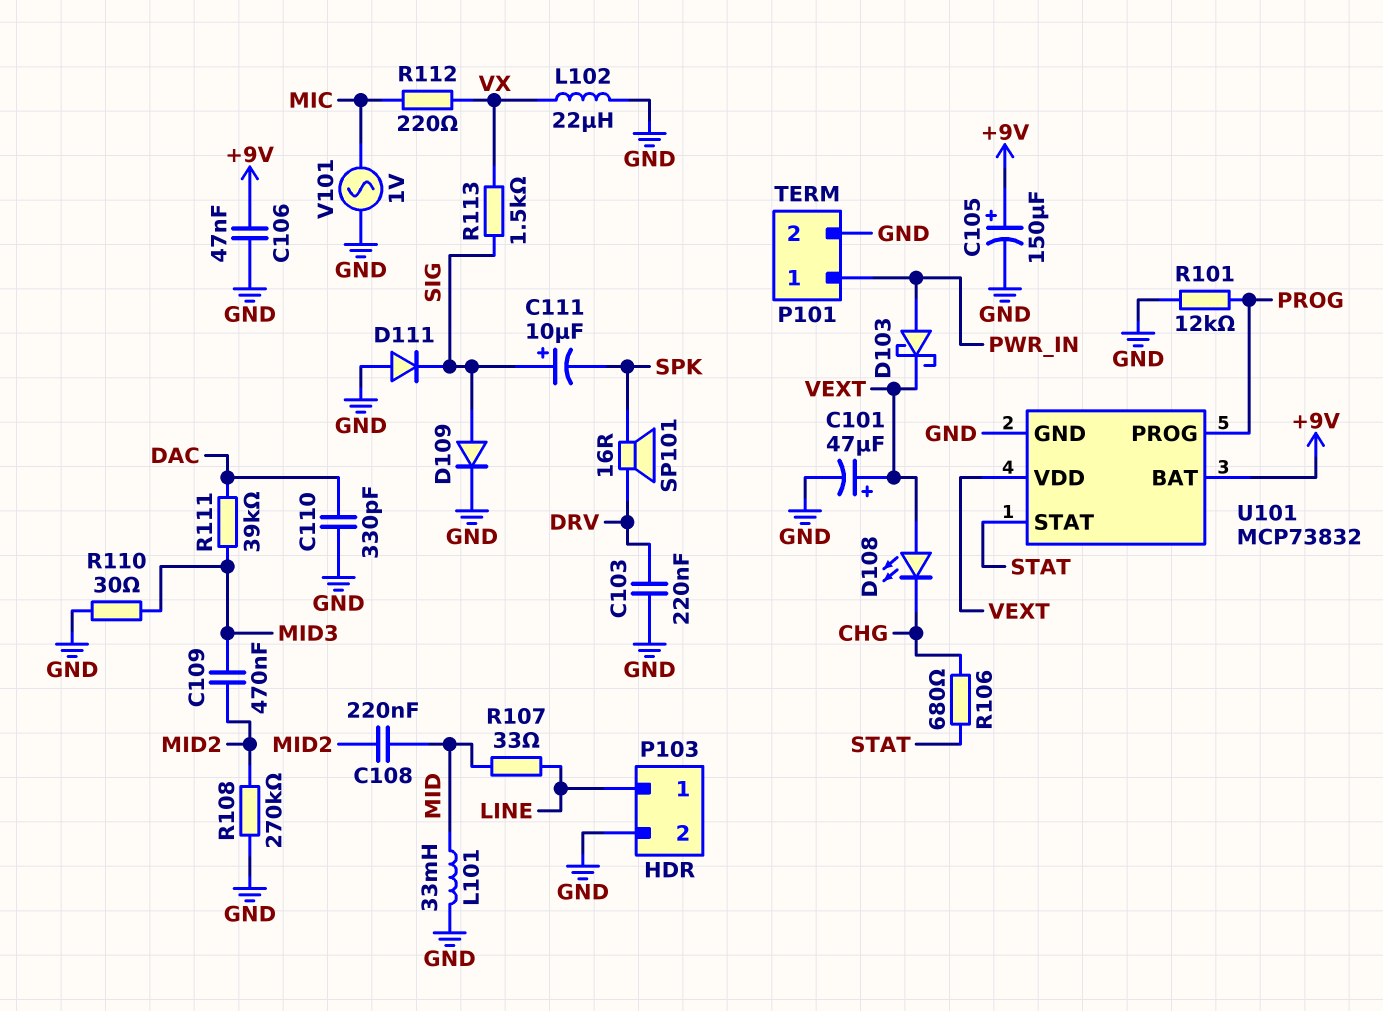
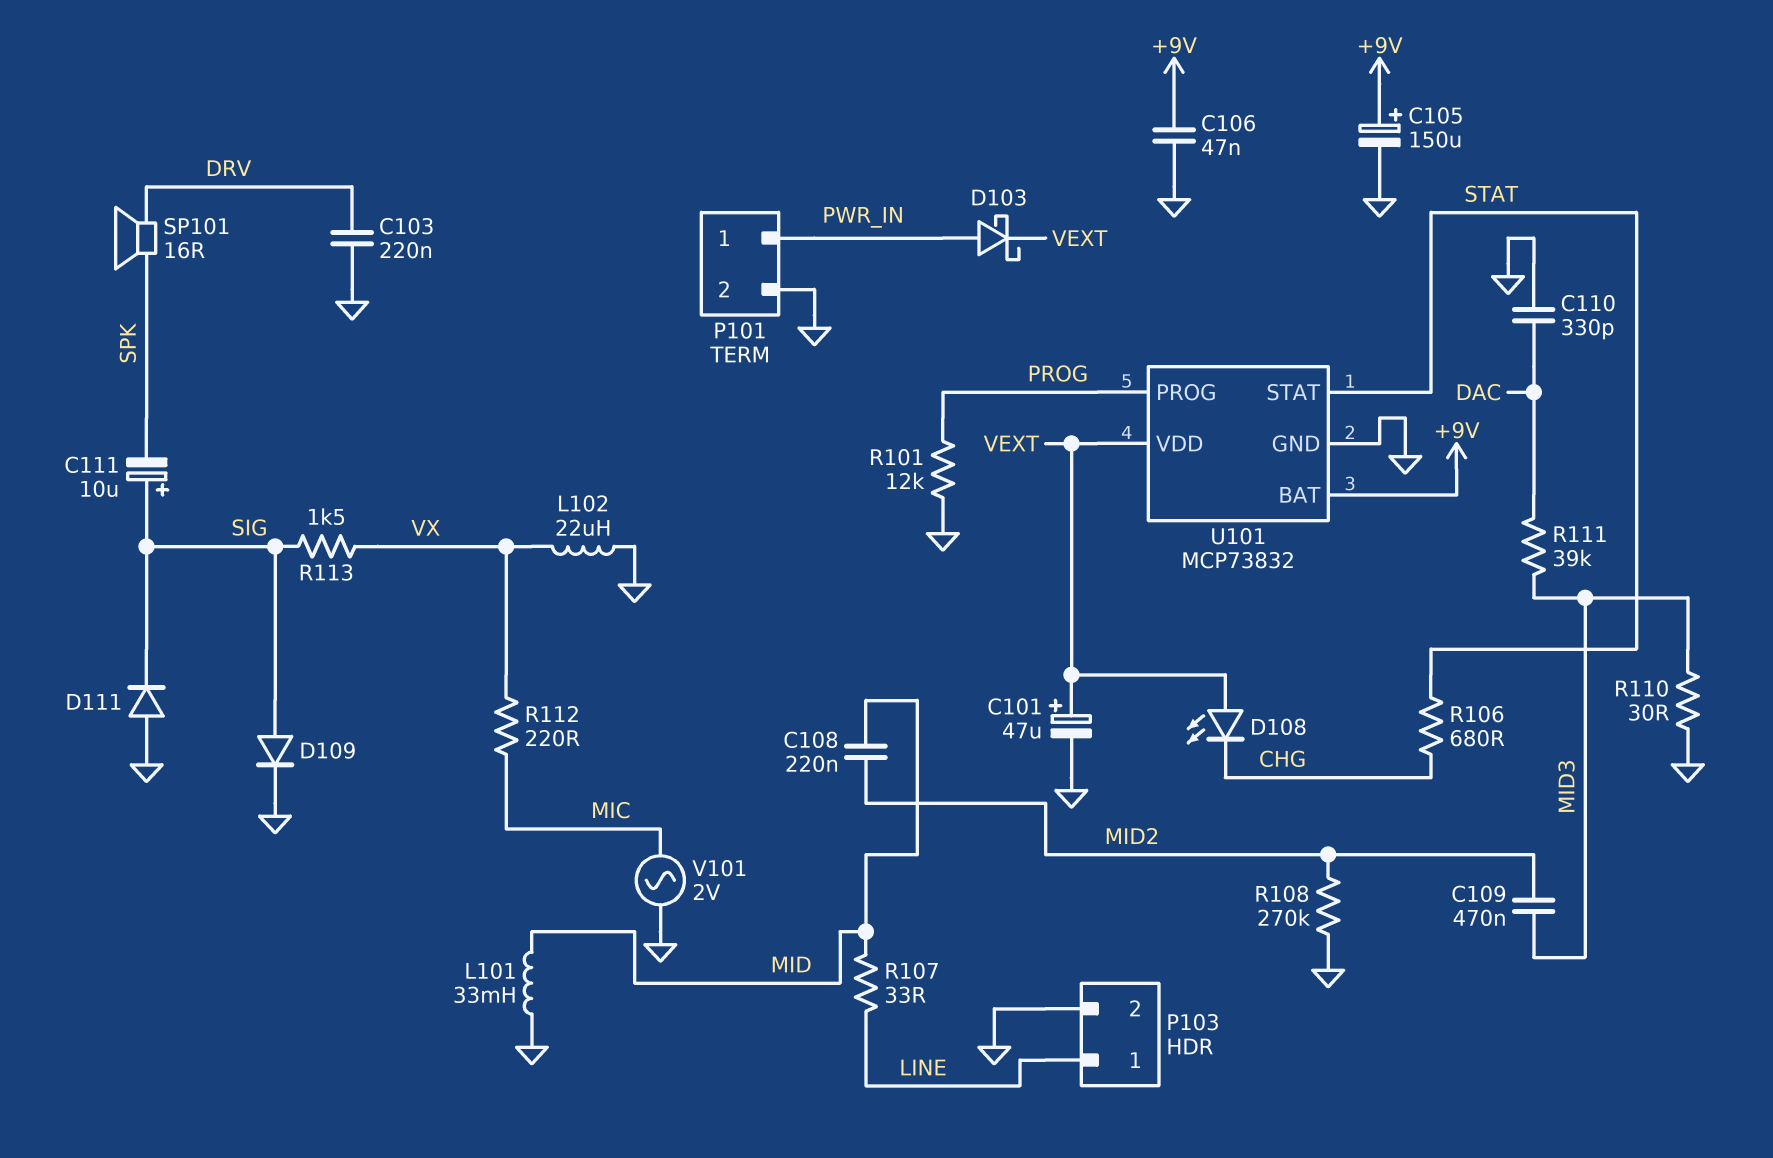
V101: AC 1V (GND, MIC) -> AC 2V (GND, MIC)

